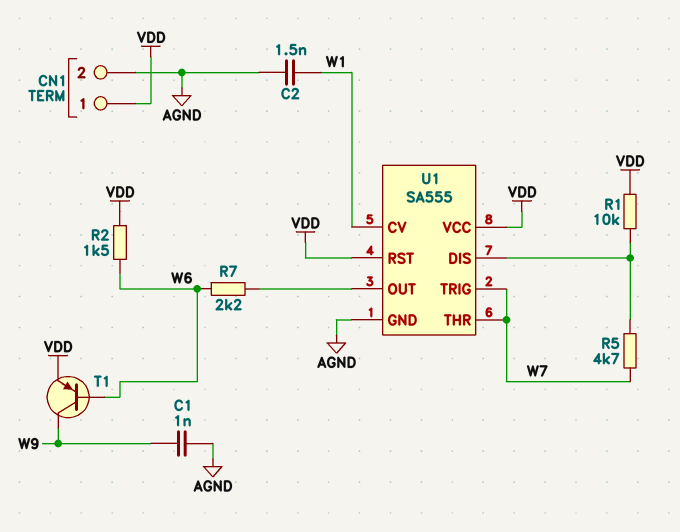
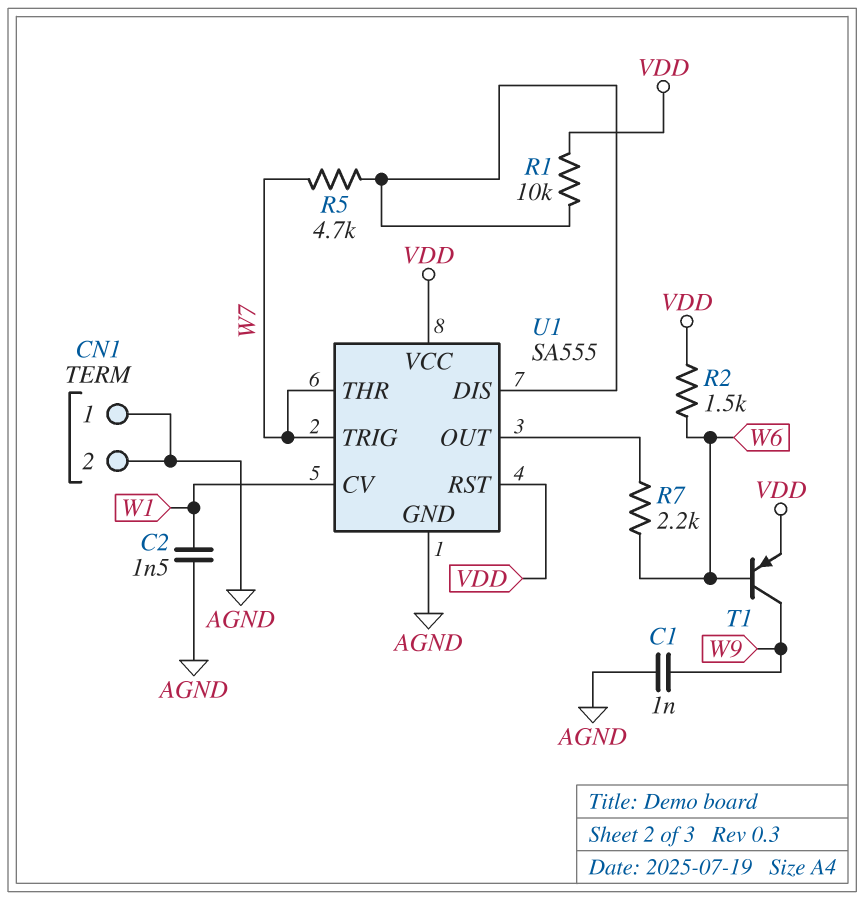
CN1 pin 1: VDD -> AGND

